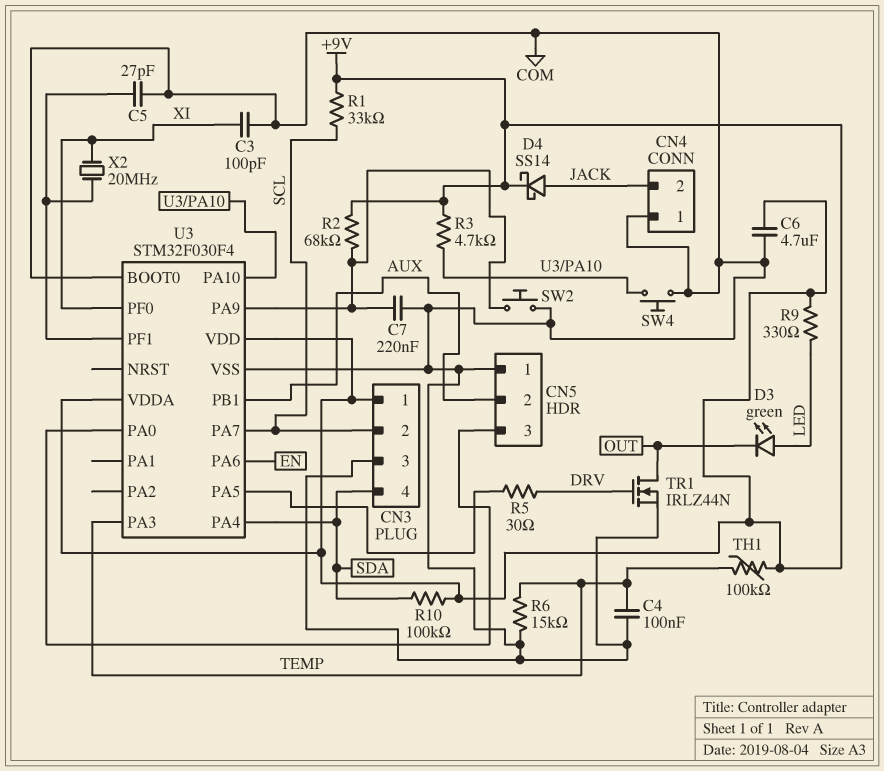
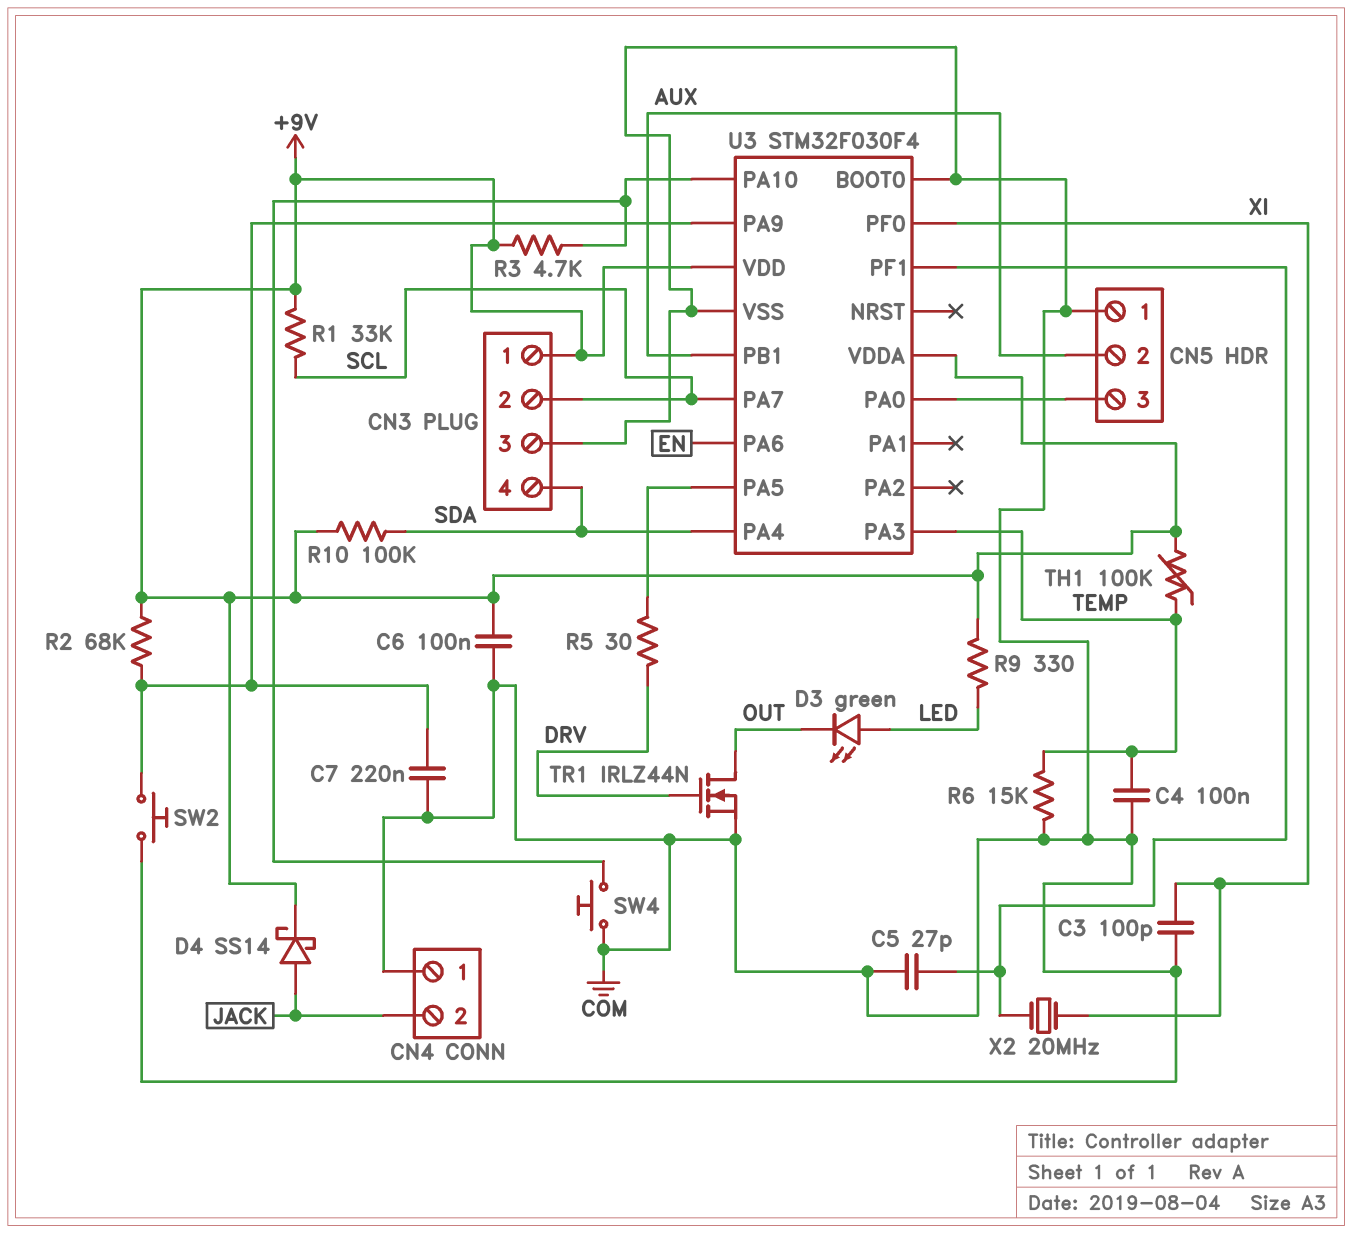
C6: 4.7uF (+9V, COM) -> 100nF (+9V, COM)

